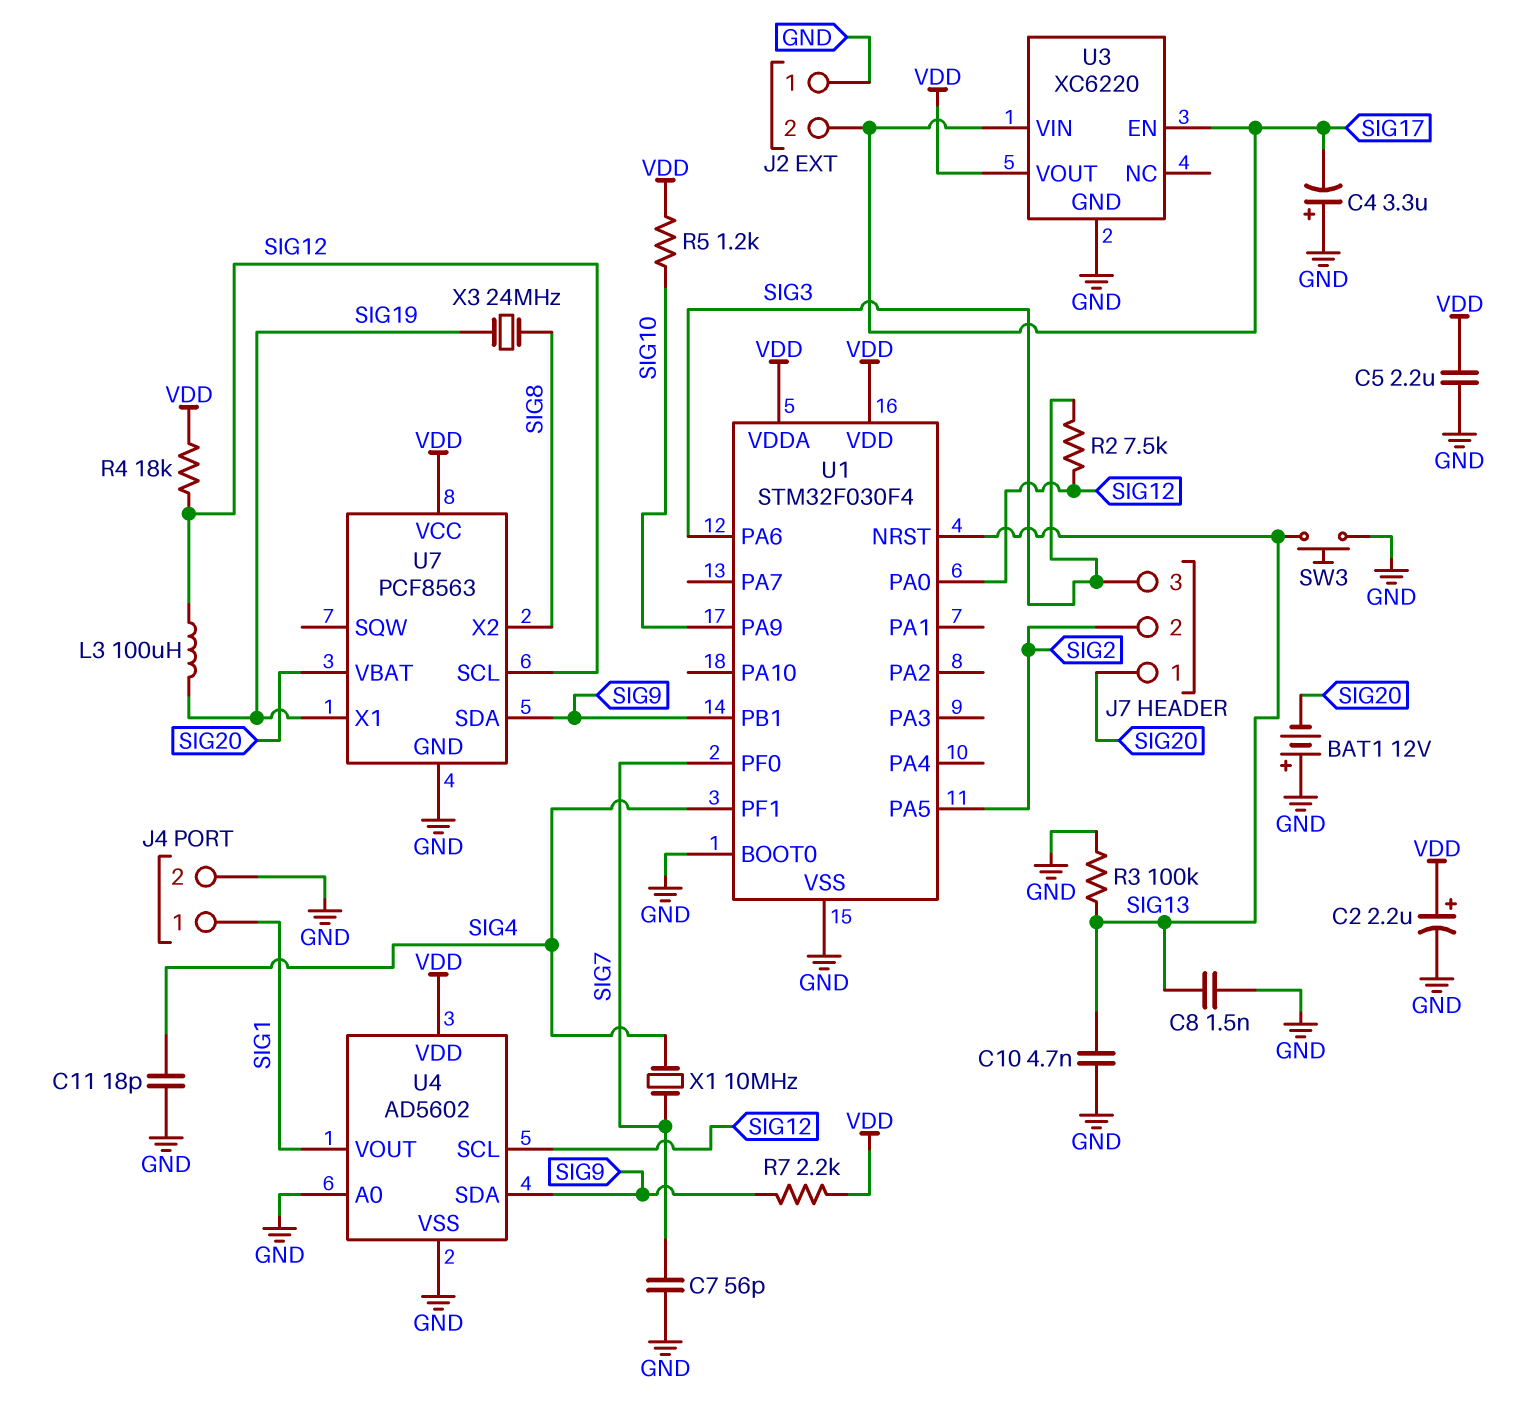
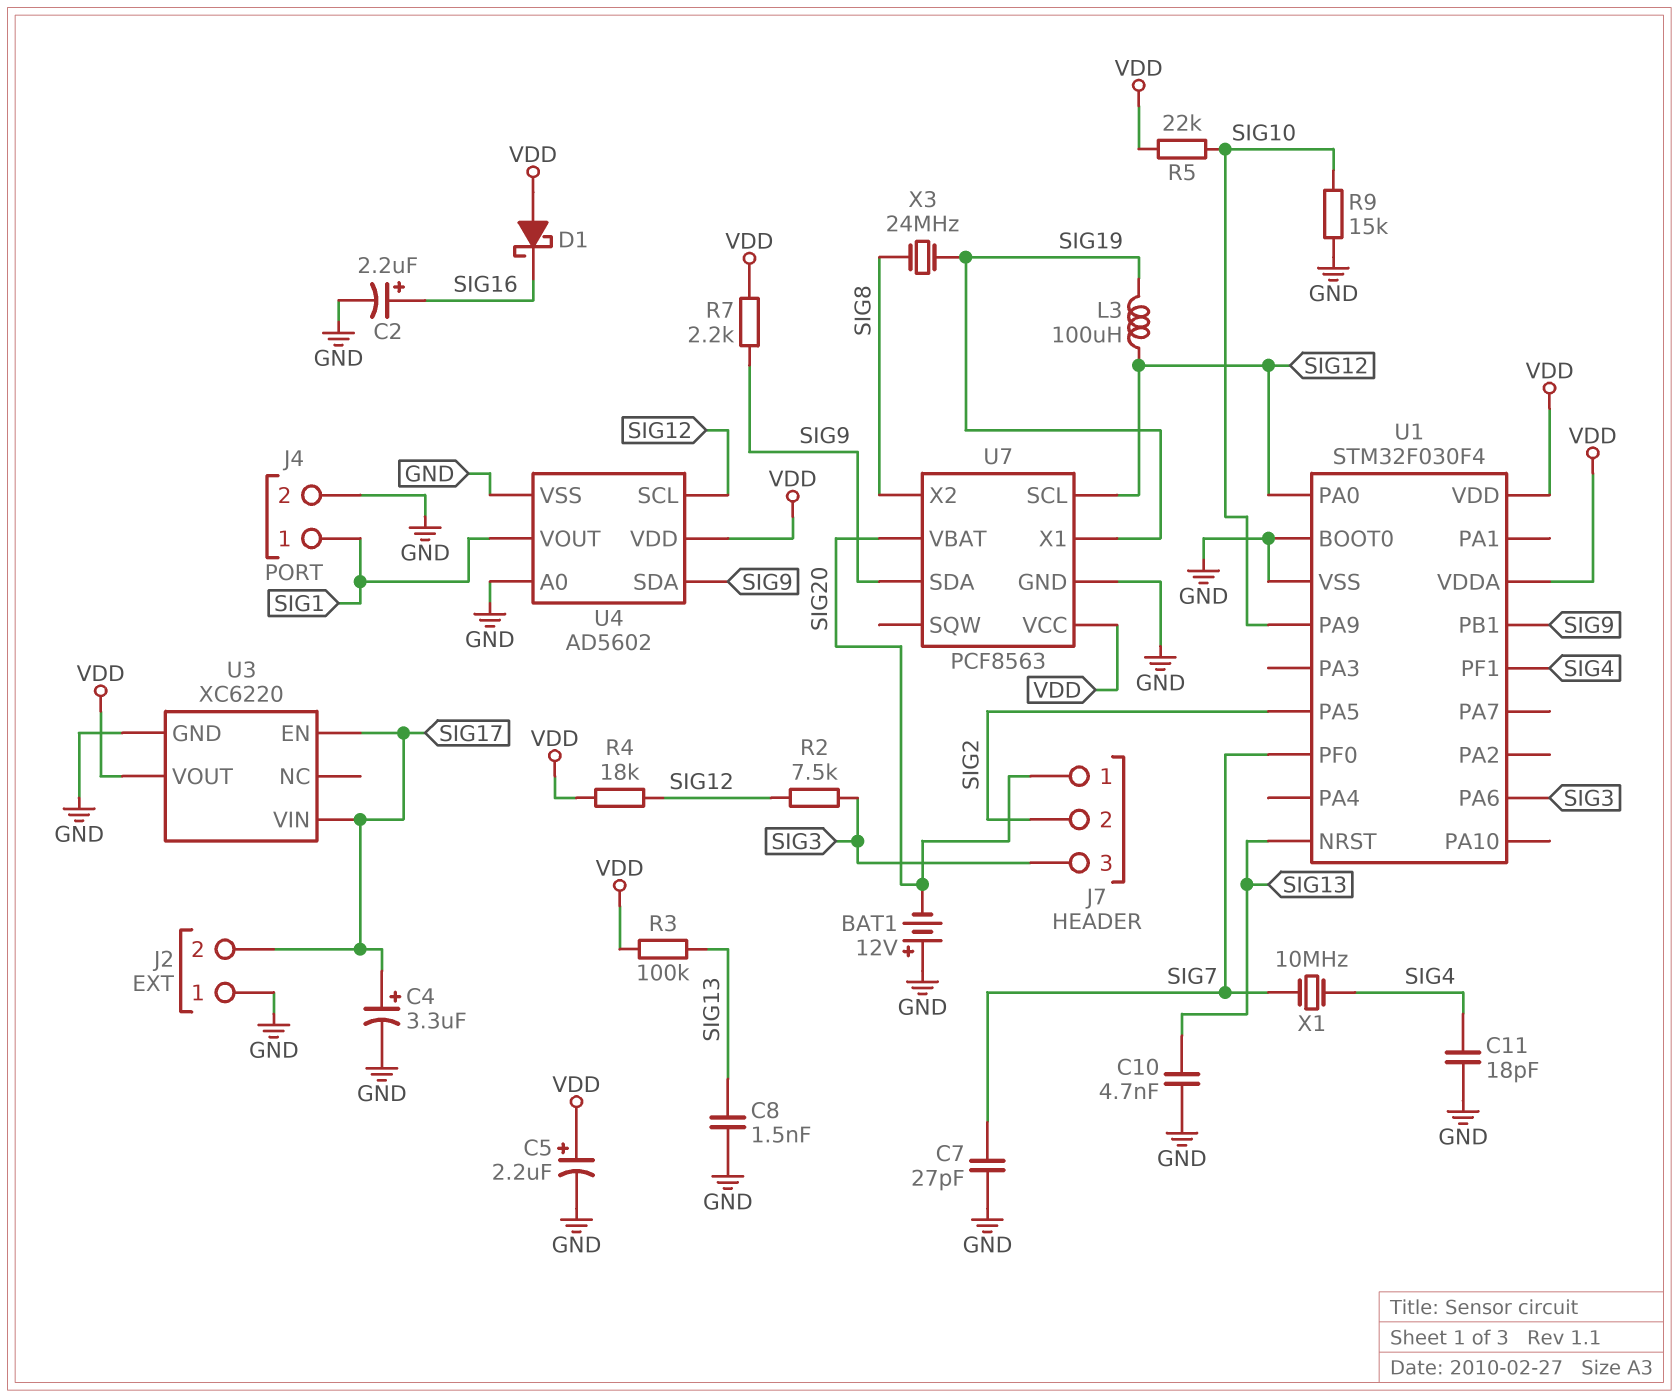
C2: 2.2uF (plus VDD, minus GND) -> 2.2uF (plus SIG16, minus GND)
C4: 3.3uF (plus GND, minus SIG17) -> 3.3uF (plus SIG17, minus GND)
C5: 2.2uF (GND, VDD) -> 2.2uF (plus VDD, minus GND)
C7: 56pF (GND, SIG7) -> 27pF (GND, SIG7)
D1: none -> schottky (A VDD, K SIG16)
R3: 100k (GND, SIG13) -> 100k (SIG13, VDD)
R5: 1.2k (SIG10, VDD) -> 22k (SIG10, VDD)
R9: none -> 15k (GND, SIG10)
SW3: button (GND, SIG13) -> none

